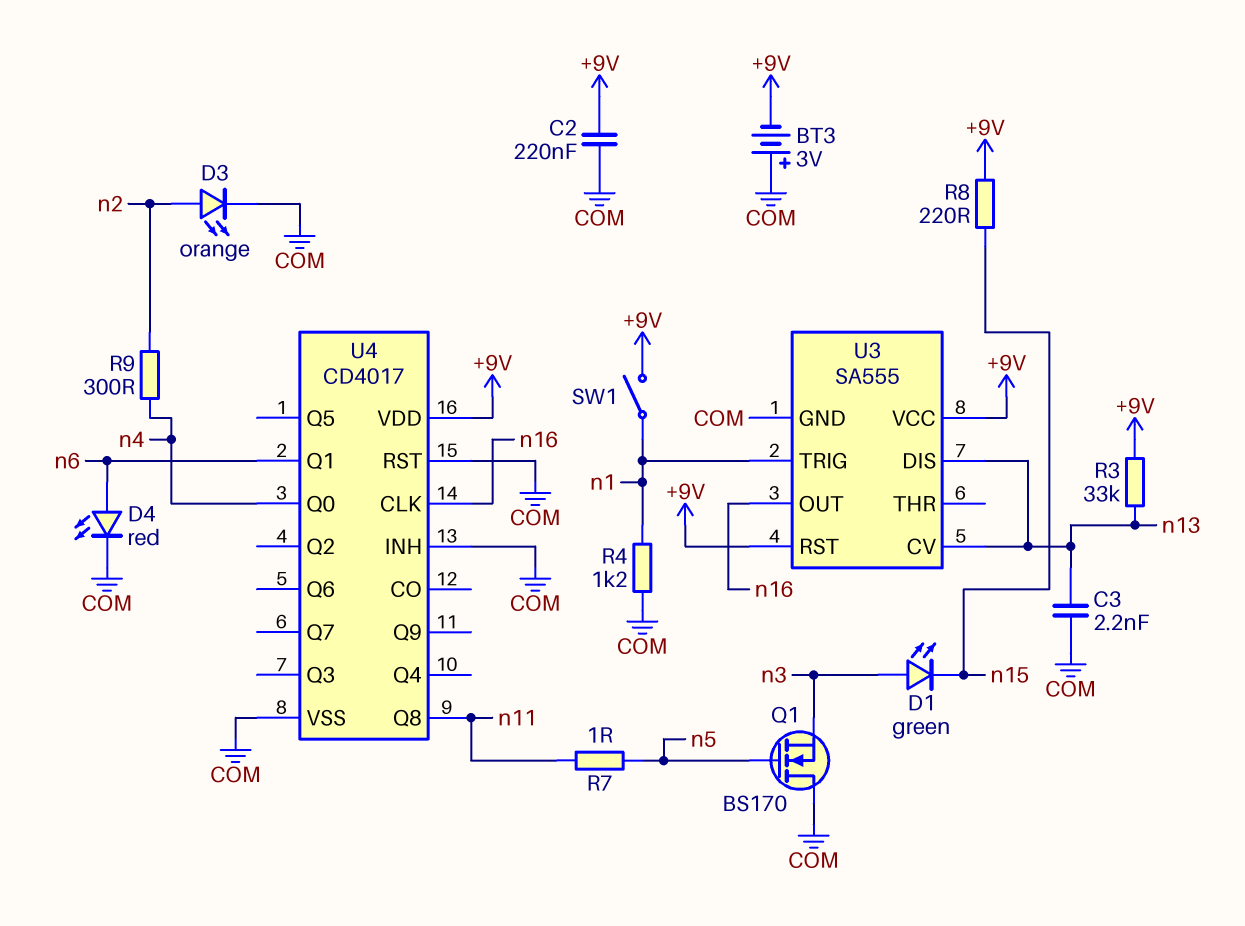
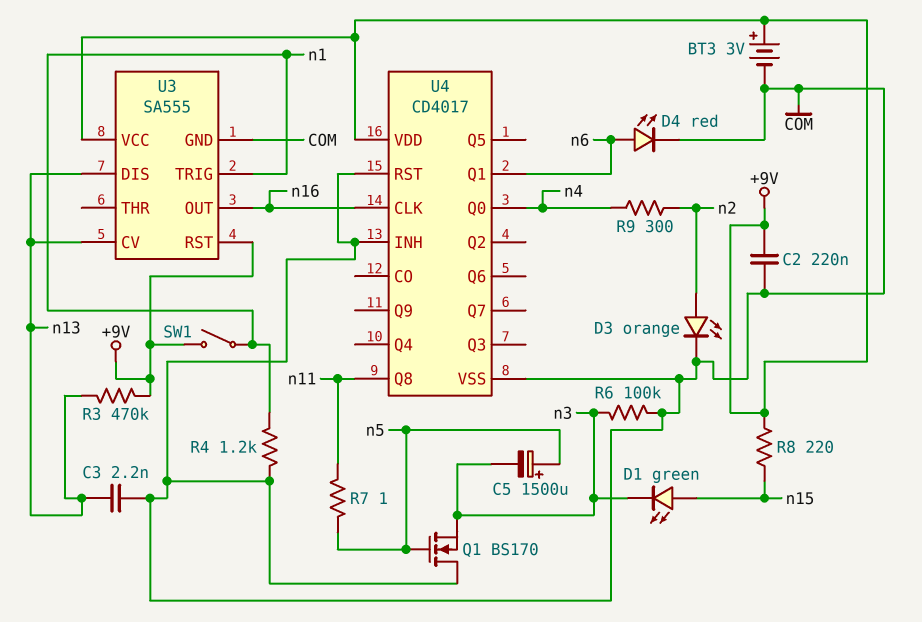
BT3: 3V (plus COM, minus +9V) -> 3V (plus +9V, minus COM)
C5: none -> 1500uF (plus n5, minus n3)
D1: LED green (A n3, K n15) -> LED green (A n15, K n3)
R3: 33k (+9V, n13) -> 470k (+9V, n13)
R6: none -> 100k (COM, n3)

